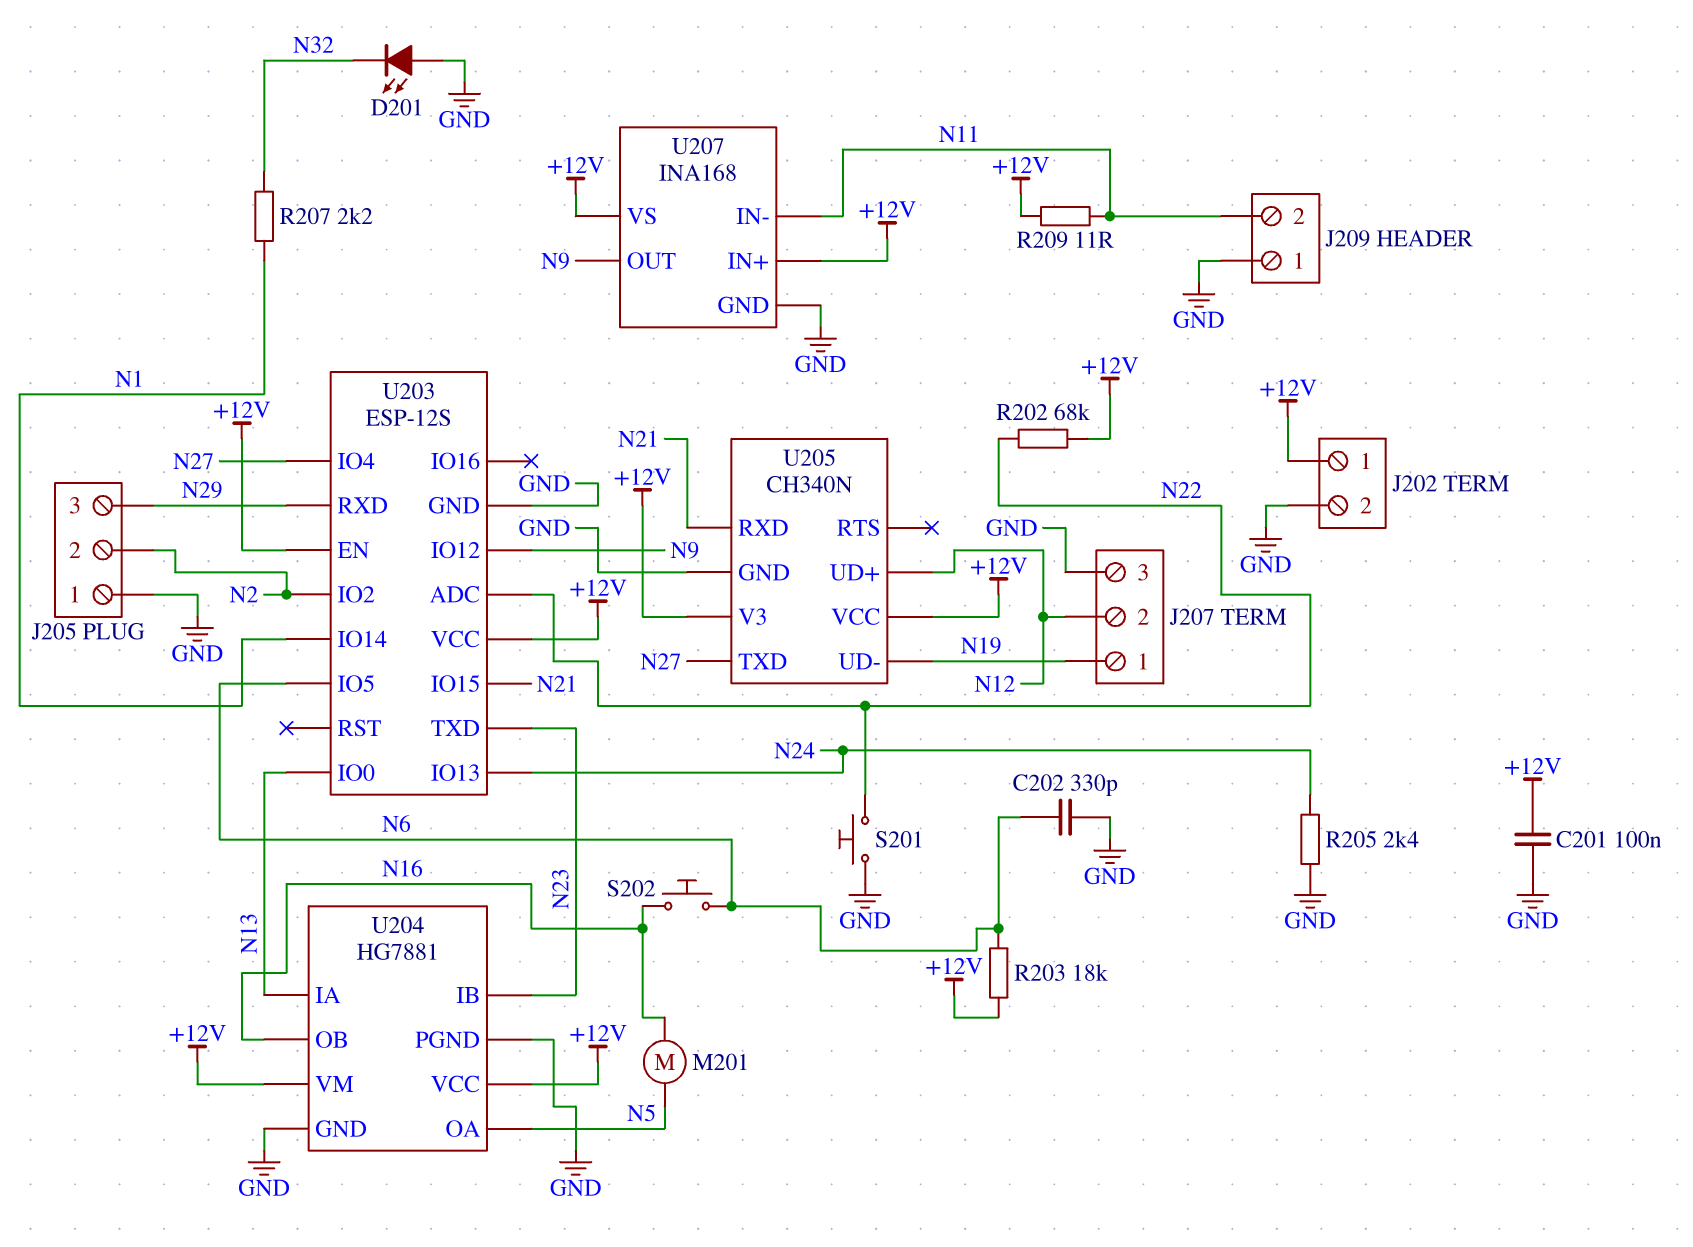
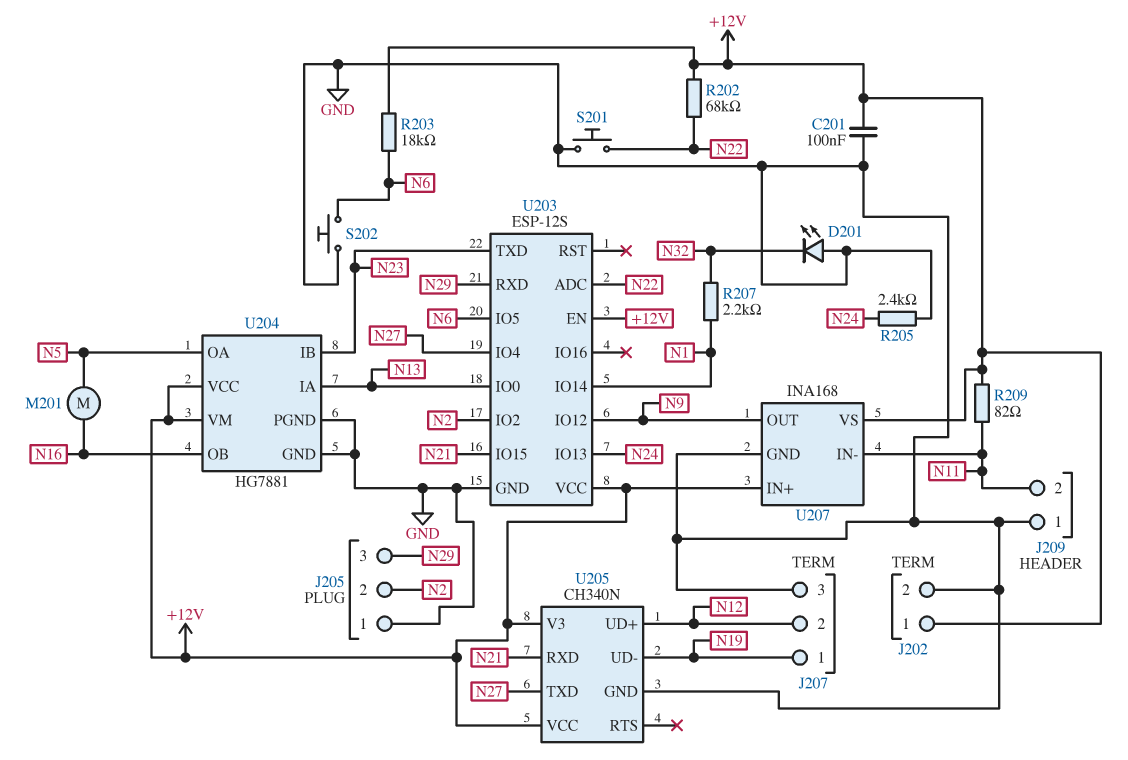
C202: 330pF (GND, N6) -> none
R209: 11 (+12V, N11) -> 82 (+12V, N11)
S202: button (N6, N16) -> button (GND, N6)

